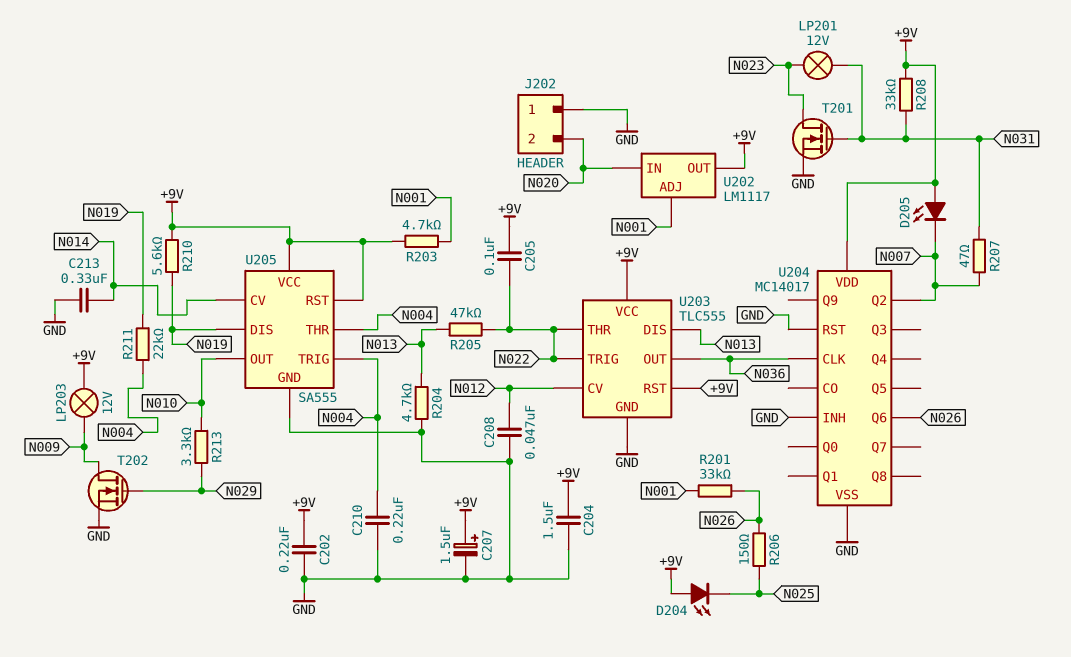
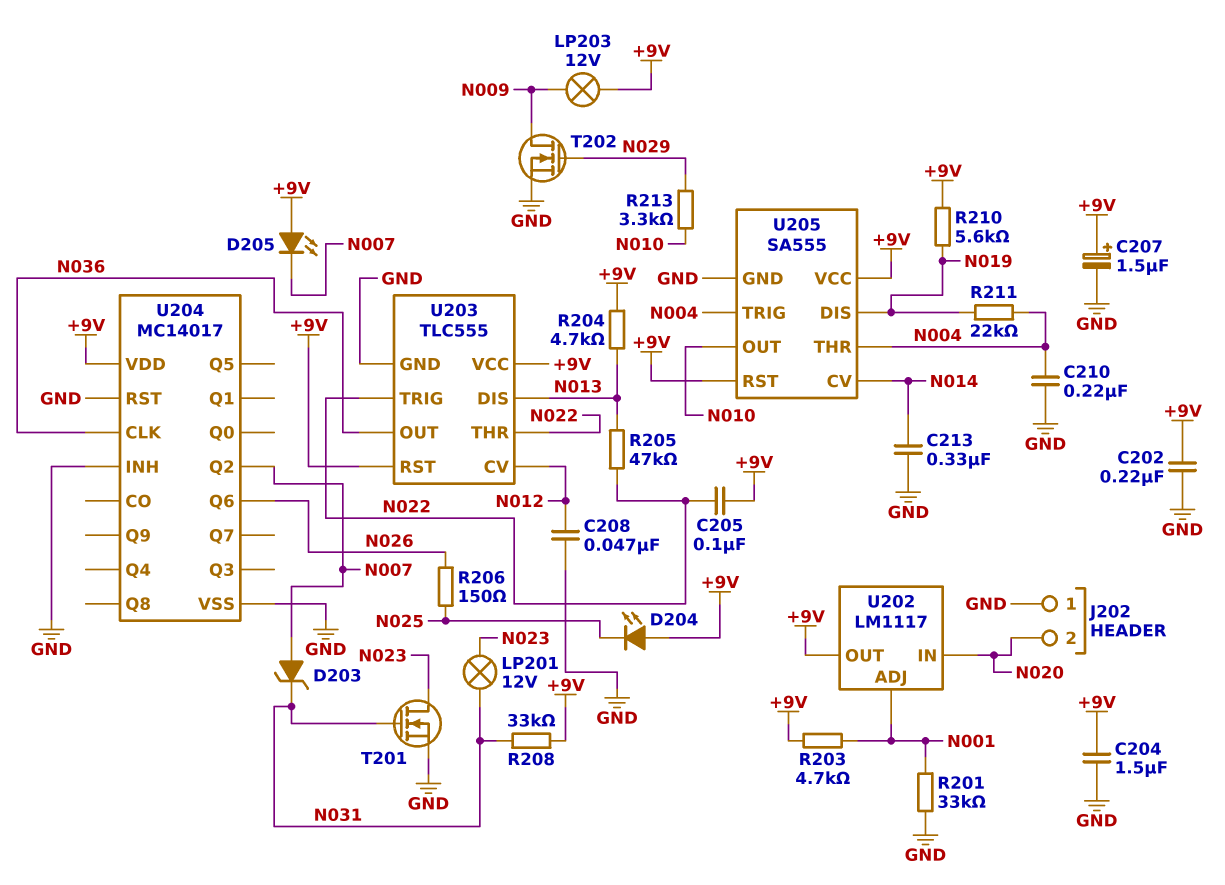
D203: none -> zener (A N007, K N031)
R201: 33k (N001, N026) -> 33k (GND, N001)
R204: 4.7k (GND, N013) -> 4.7k (+9V, N013)
R207: 47 (N007, N031) -> none

